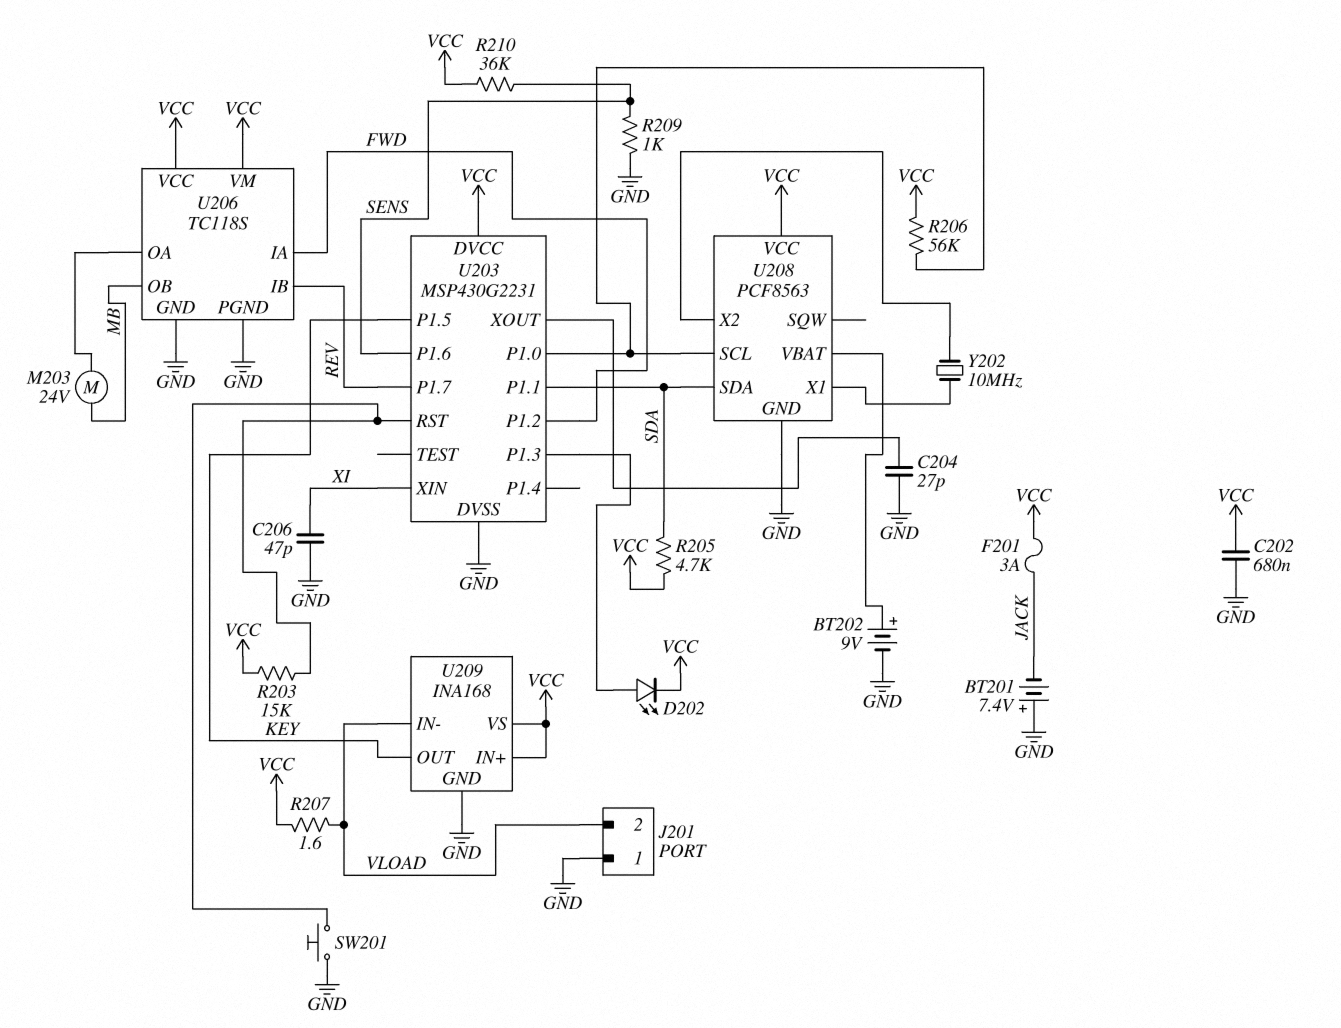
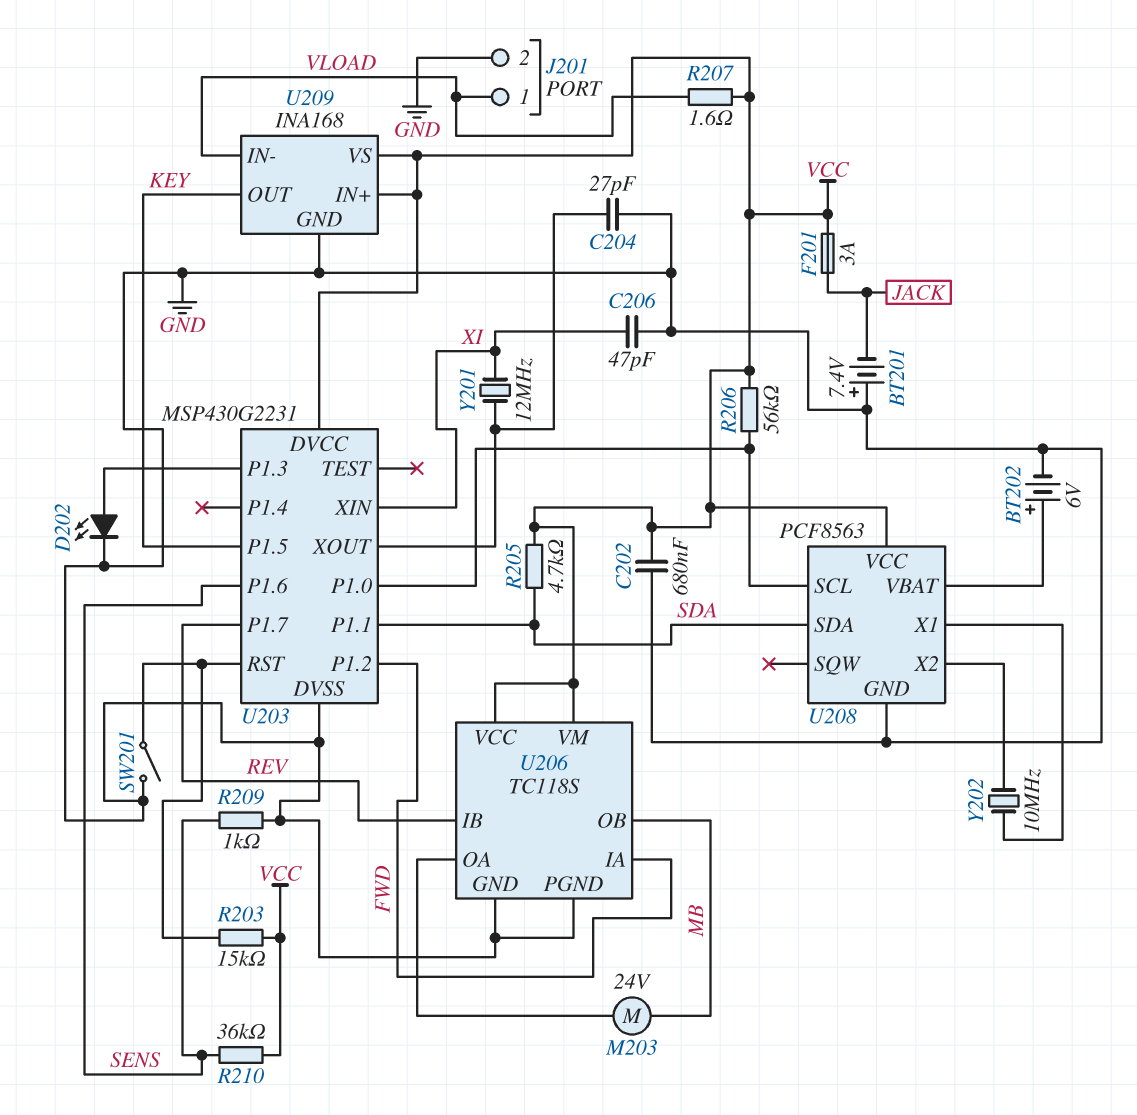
BT202: 9V (plus U208/VBAT, minus GND) -> 6V (plus U208/VBAT, minus GND)
D202: LED (A U203/P1.3, K VCC) -> LED (A U203/P1.3, K GND)
J201 pin 1: GND -> VLOAD
J201 pin 2: VLOAD -> GND
SW201: button (GND, U203/RST) -> switch (GND, U203/RST)
Y201: none -> 12MHz (U203/XOUT, XI)

